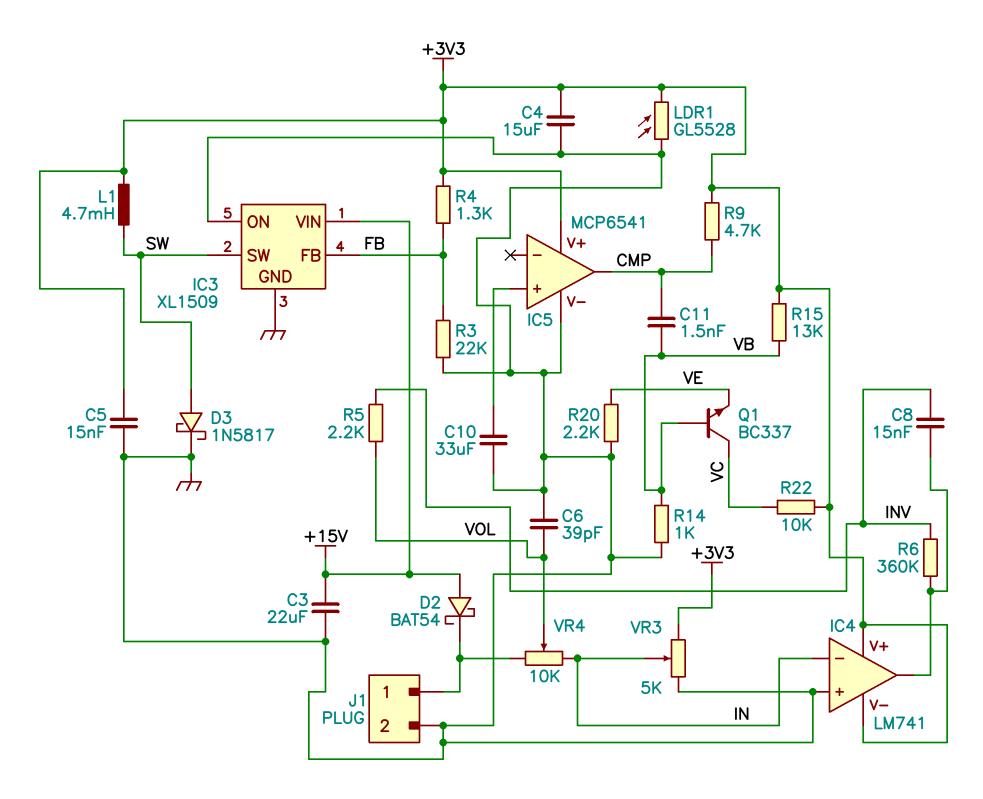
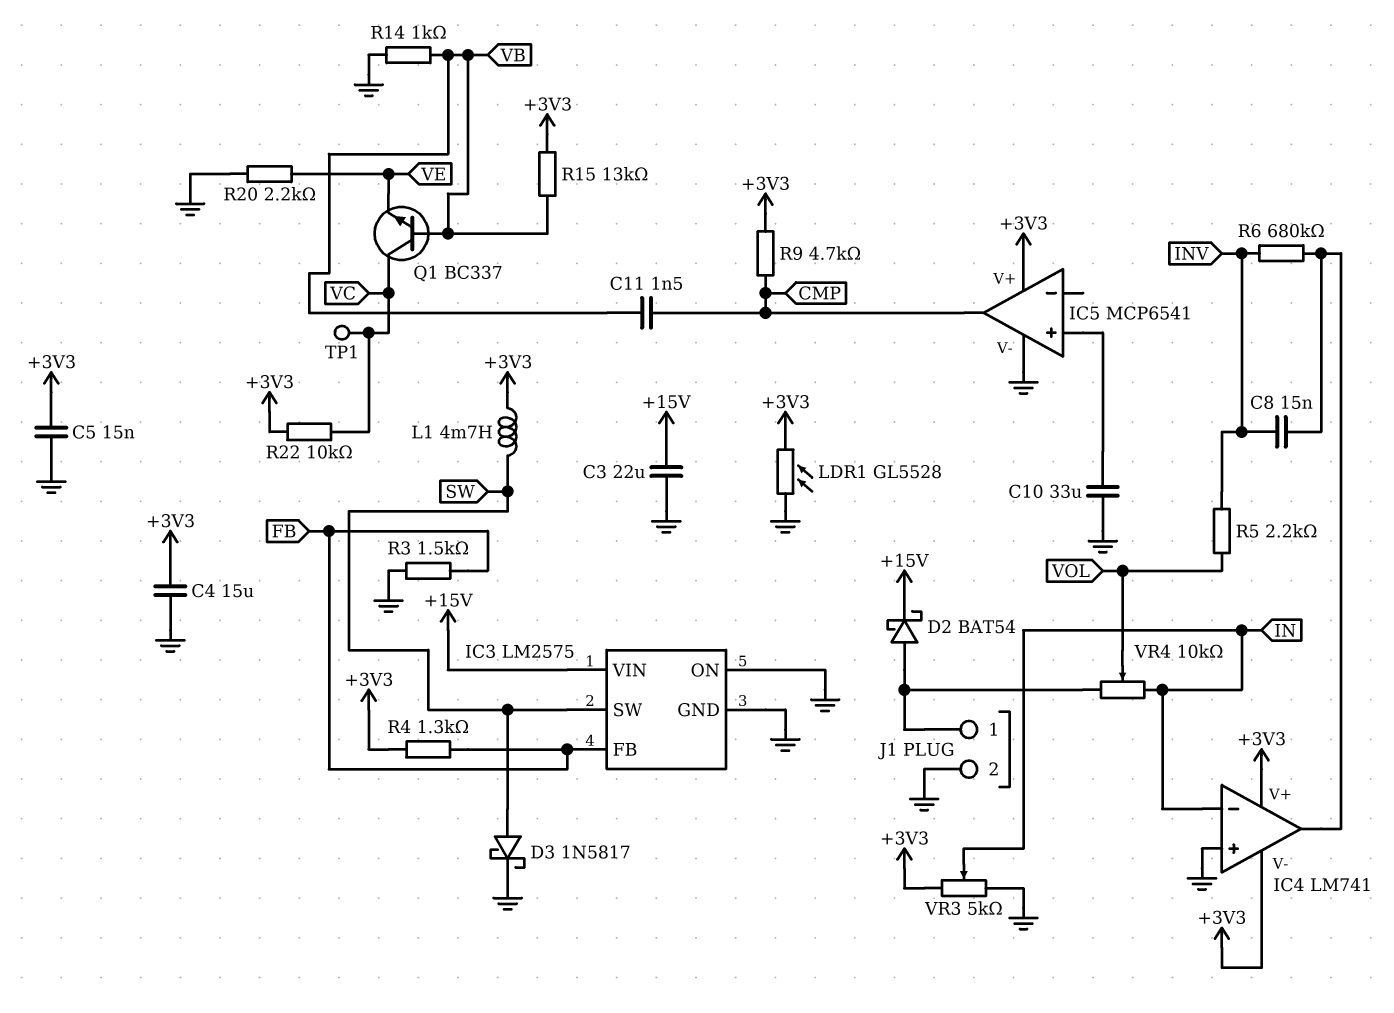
C6: 39pF (GND, VOL) -> none
D2: schottky BAT54 (A +15V, K J1/1) -> schottky BAT54 (A J1/1, K +15V)
IC3: XL1509 -> LM2575
R3: 22k (FB, GND) -> 1.5k (FB, GND)
R6: 360k (IC4/out, INV) -> 680k (IC4/out, INV)
TP1: none -> test point (VC)

